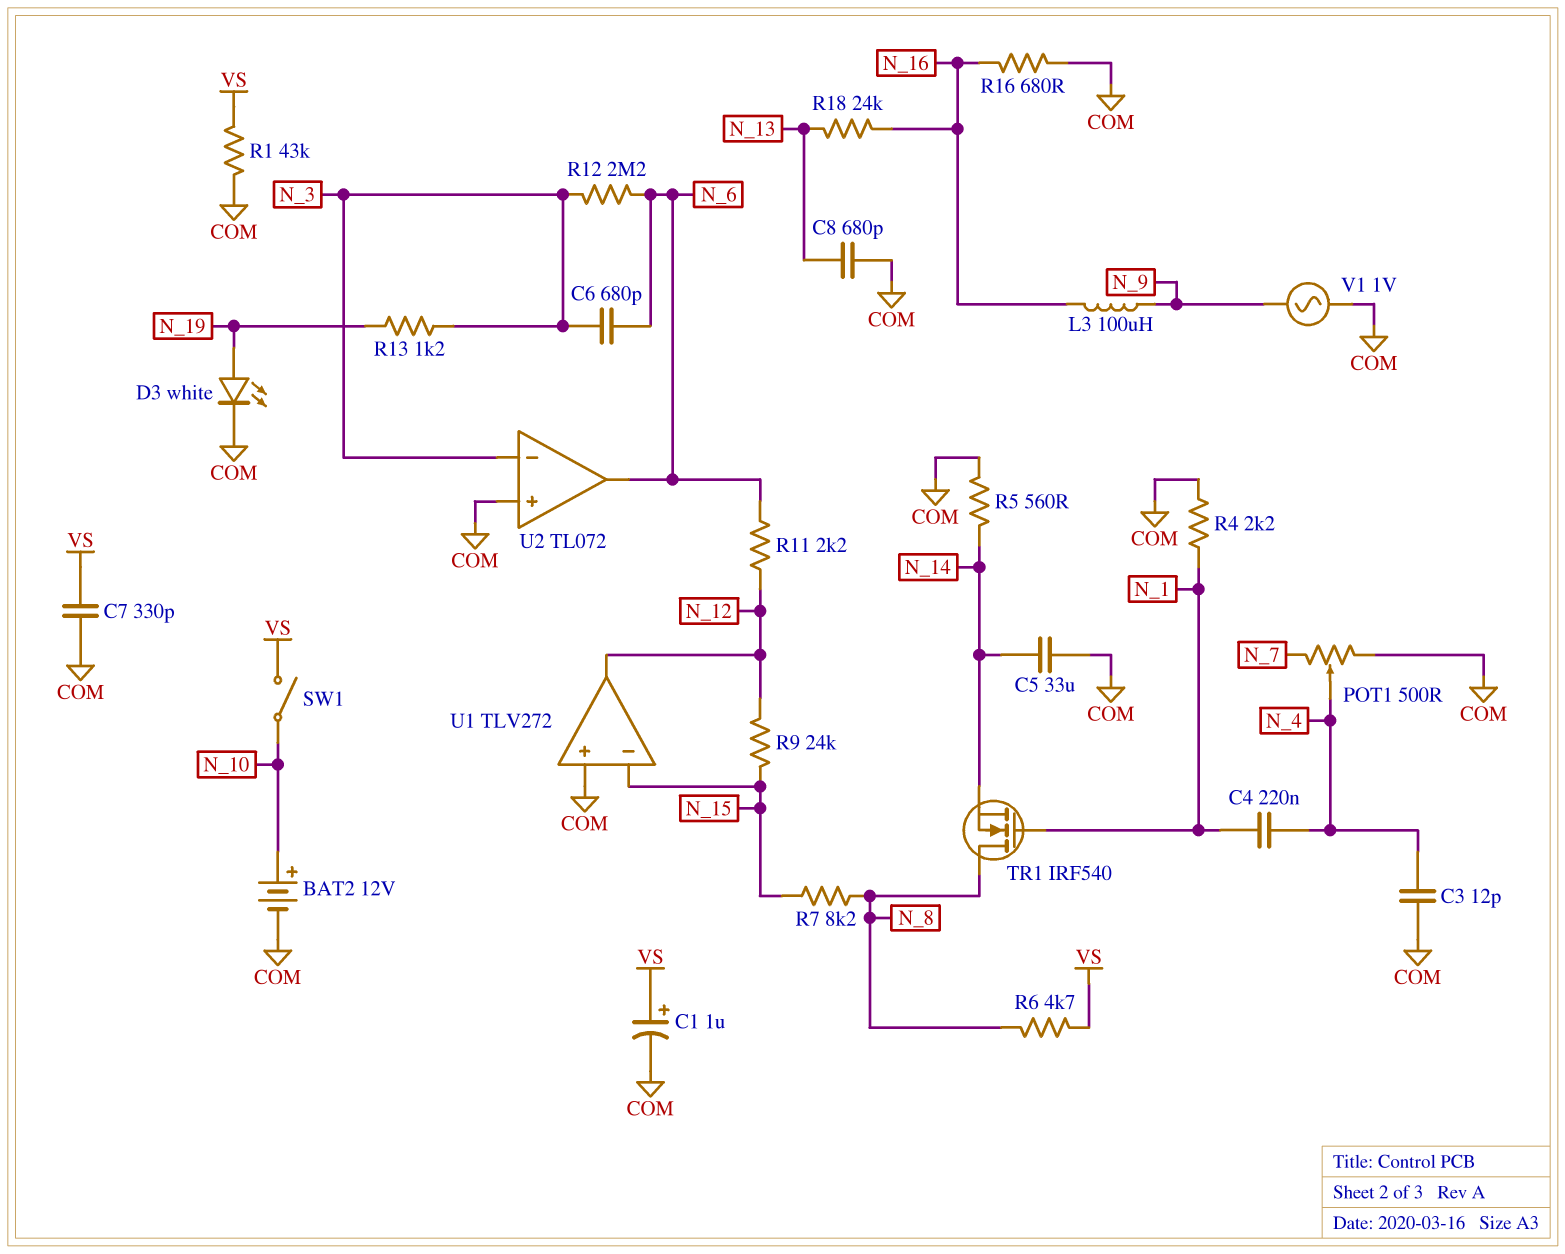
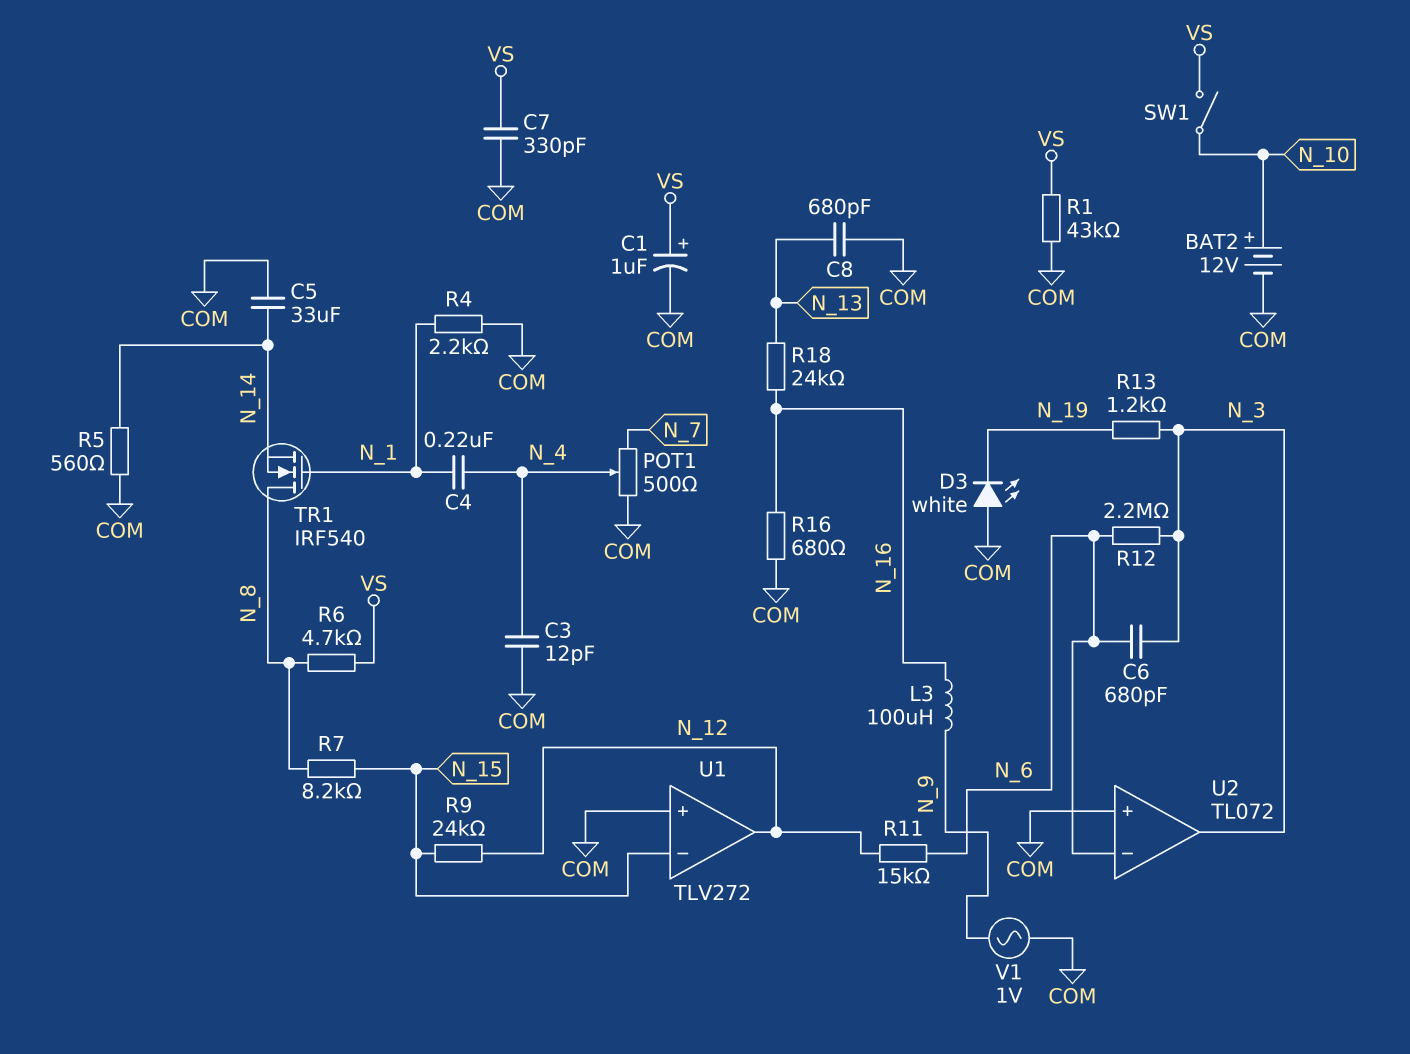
D3: LED white (A N_19, K COM) -> LED white (A COM, K N_19)
R11: 2.2k (N_6, N_12) -> 15k (N_6, N_12)
U2 pin in-: N_3 -> N_6
U2 pin out: N_6 -> N_3

